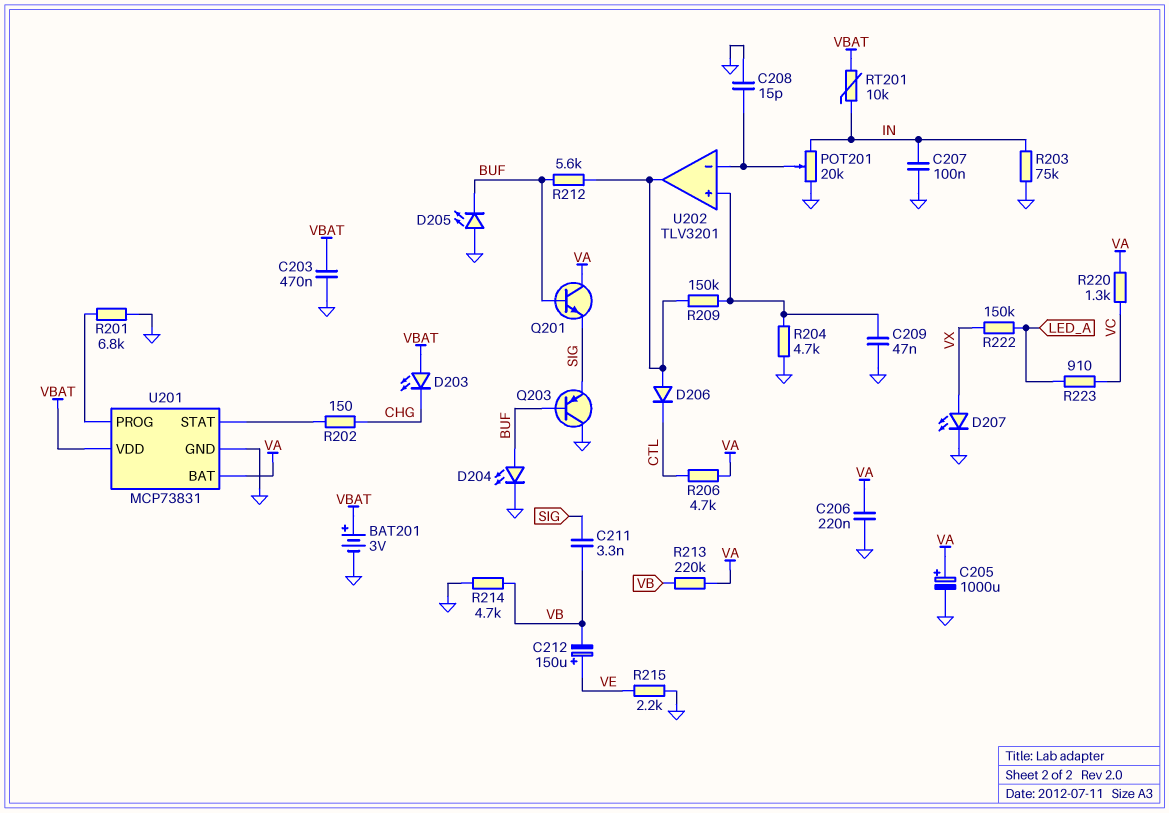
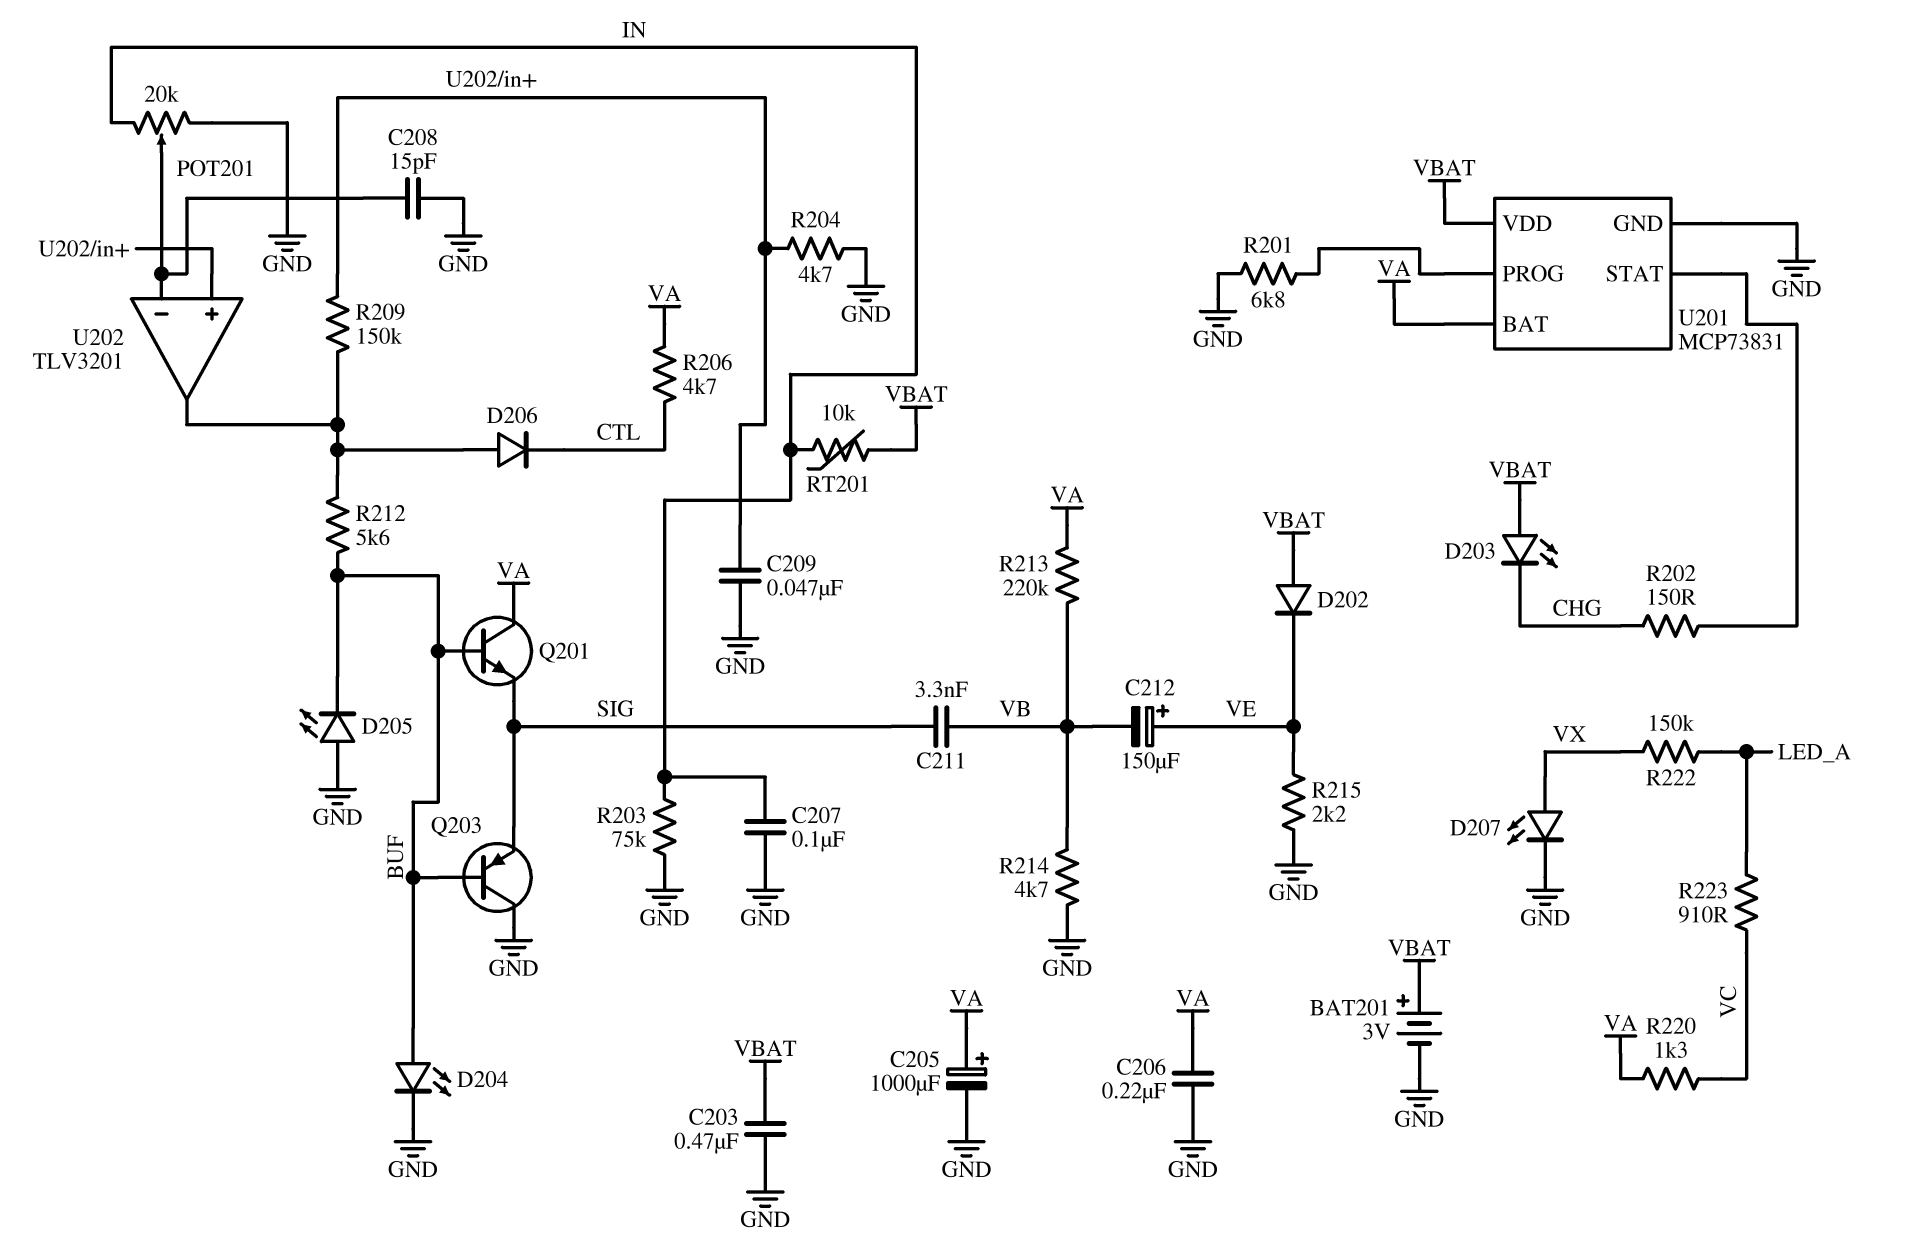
D202: none -> diode (A VBAT, K VE)

